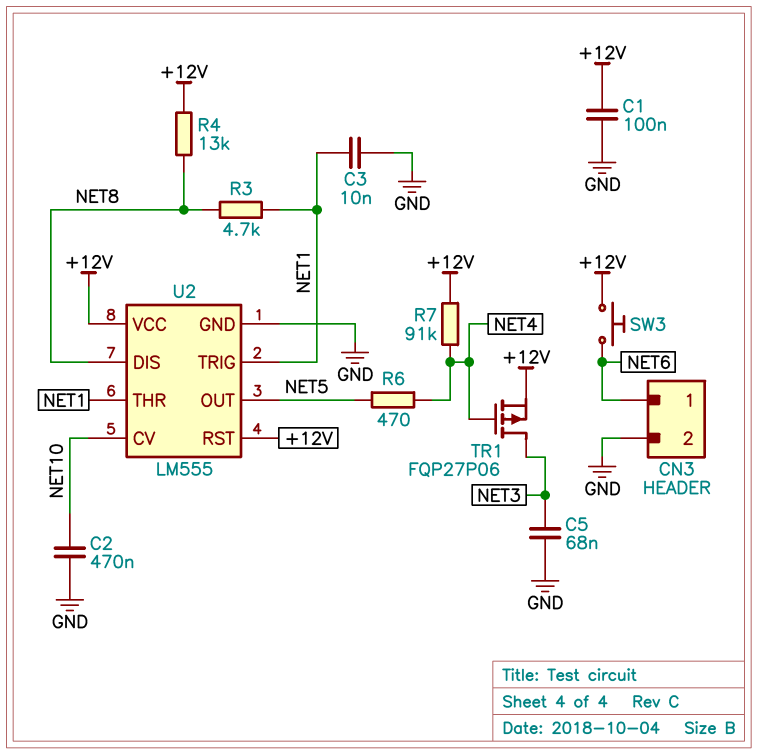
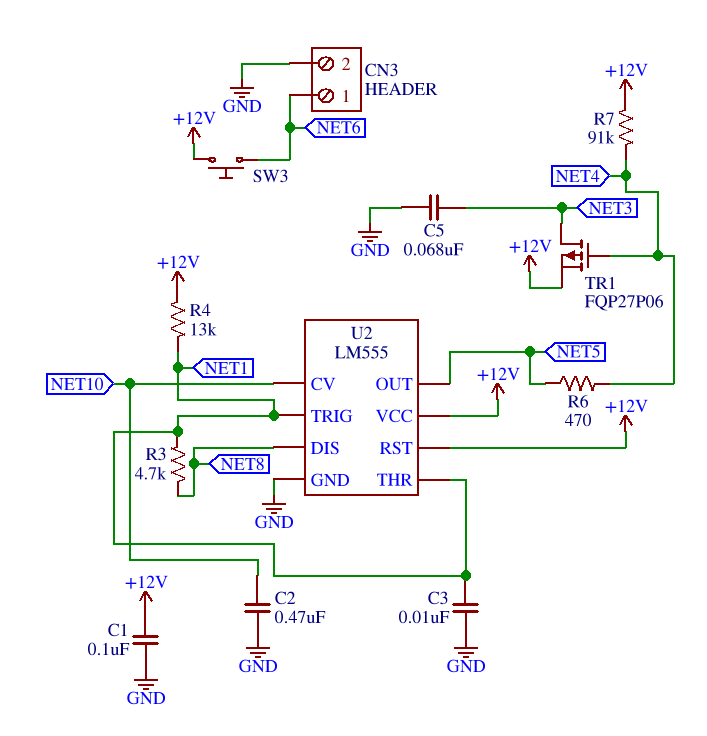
R4: 13k (+12V, NET8) -> 13k (+12V, NET1)

